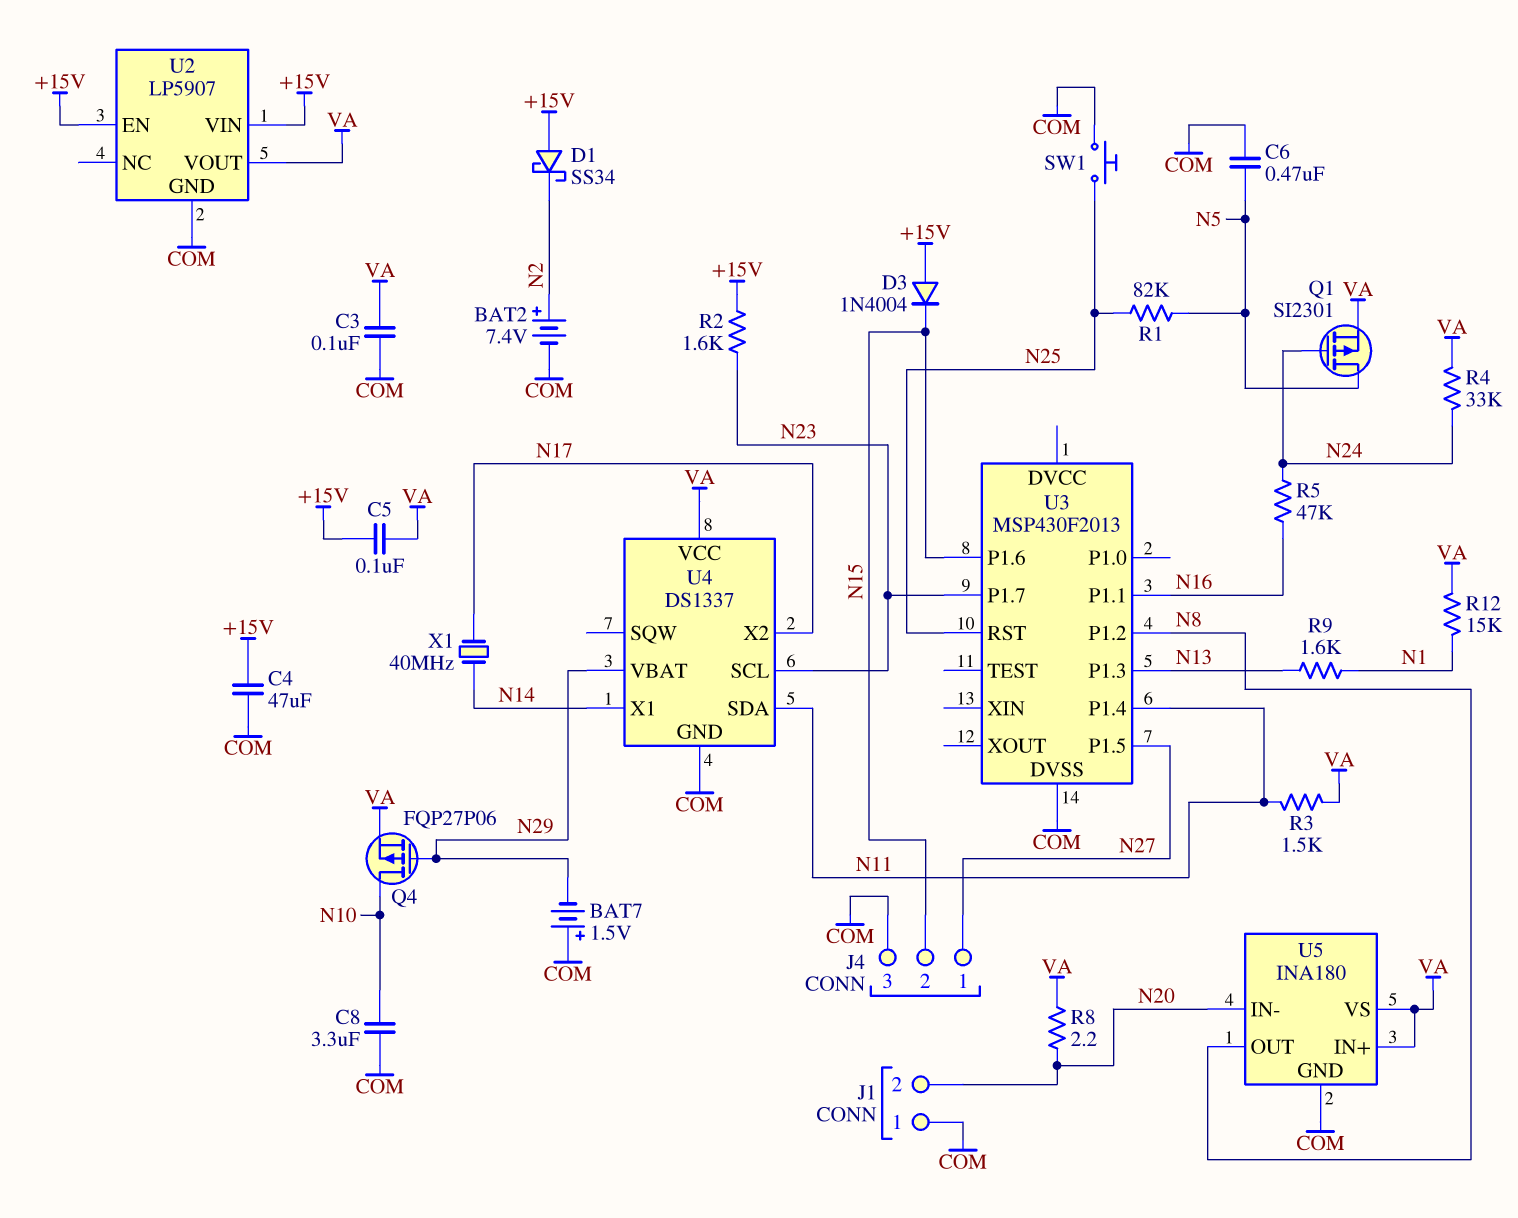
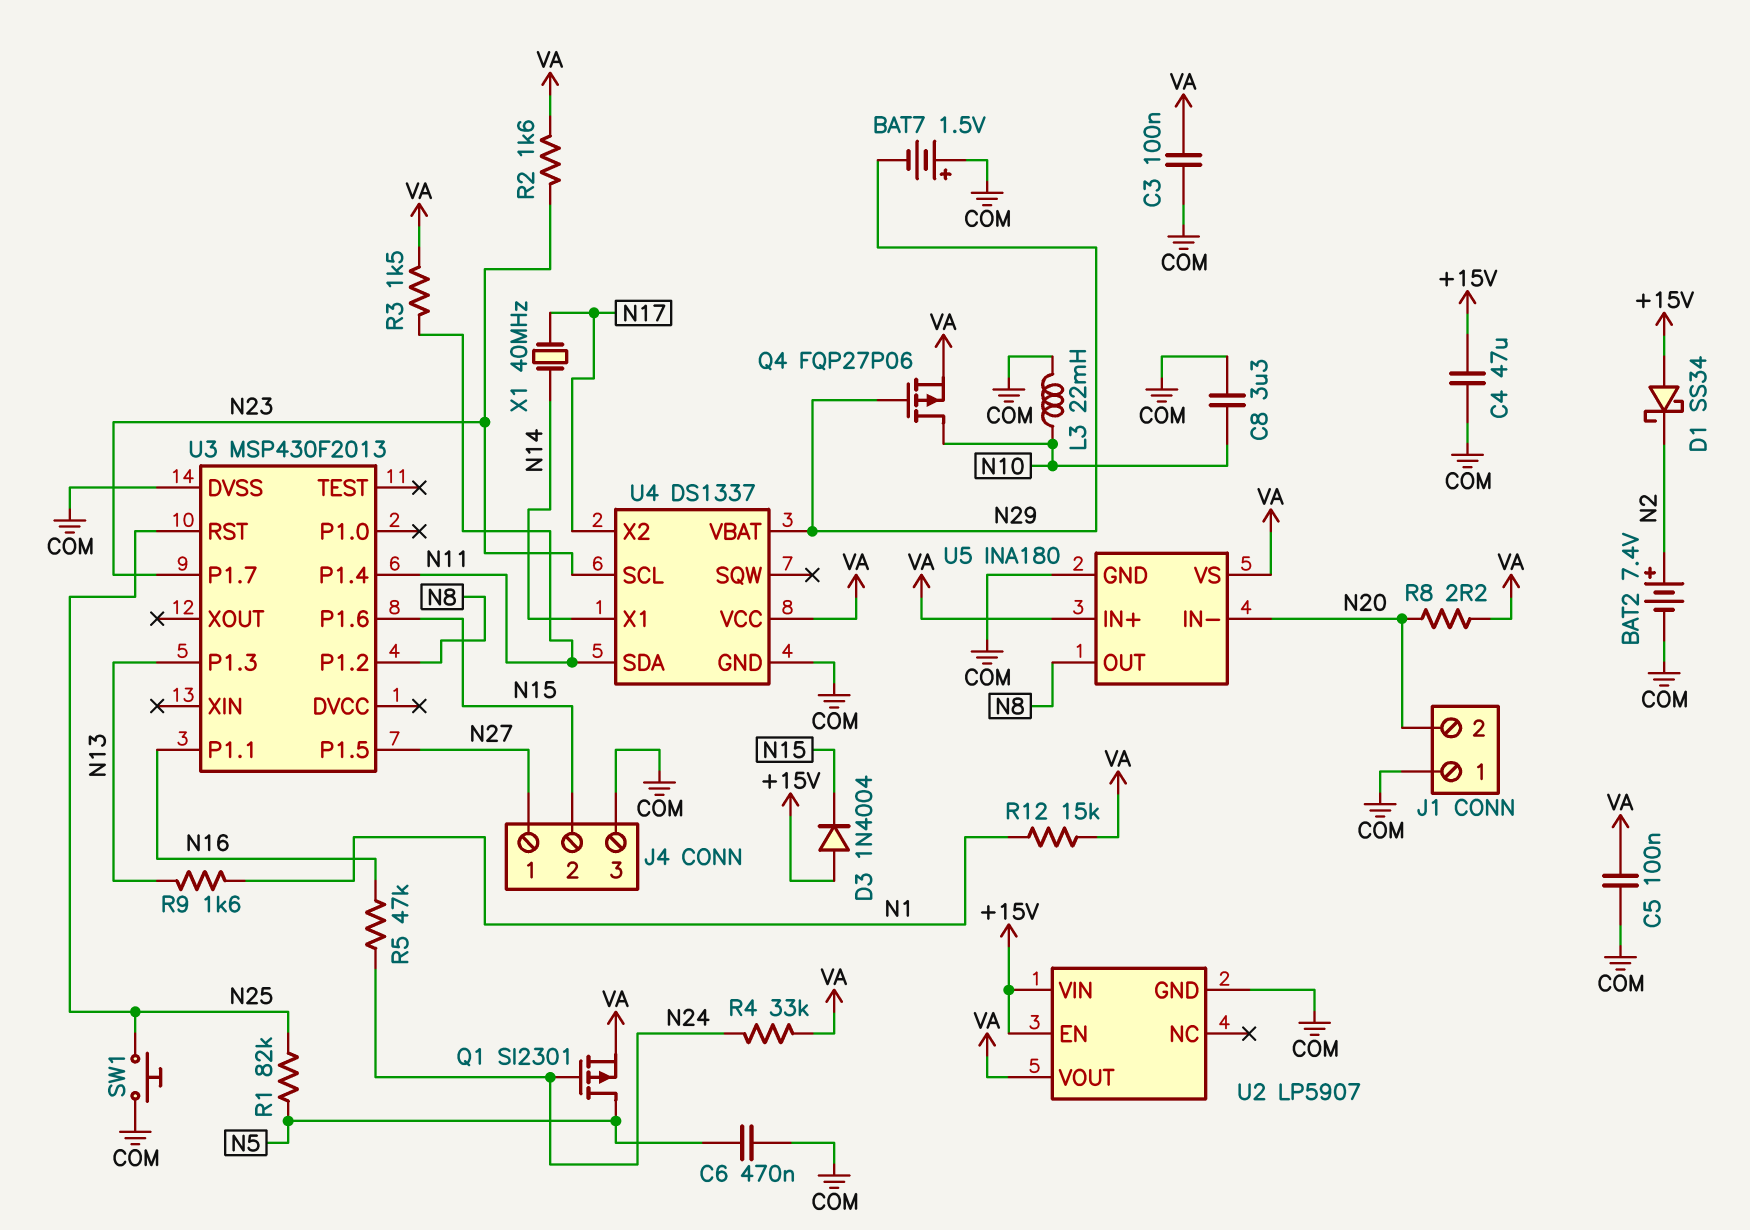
C5: 100nF (+15V, VA) -> 100nF (COM, VA)
L3: none -> 22mH (COM, N10)
R2: 1.6k (+15V, N23) -> 1.6k (N23, VA)

